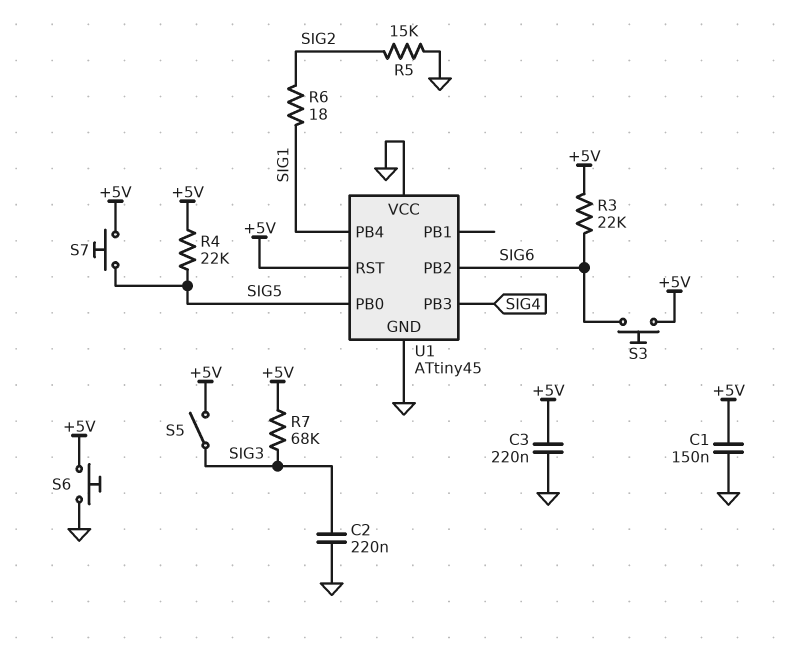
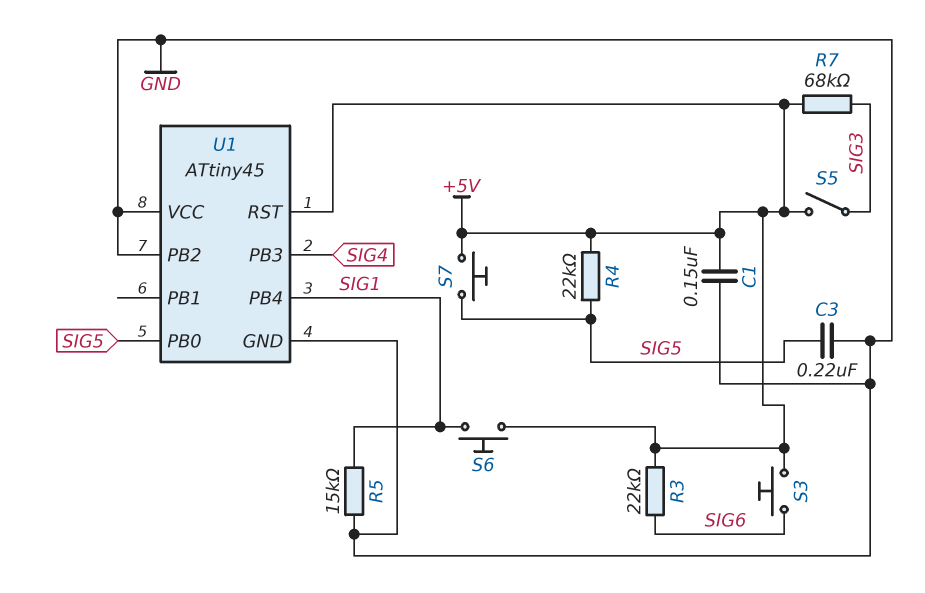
C2: 220nF (GND, SIG3) -> none
C3: 220nF (+5V, GND) -> 220nF (GND, SIG5)
R5: 15k (GND, SIG2) -> 15k (GND, SIG1)
R6: 18 (SIG1, SIG2) -> none
S6: button (+5V, GND) -> button (+5V, SIG1)
U1 pin PB2: SIG6 -> GND

